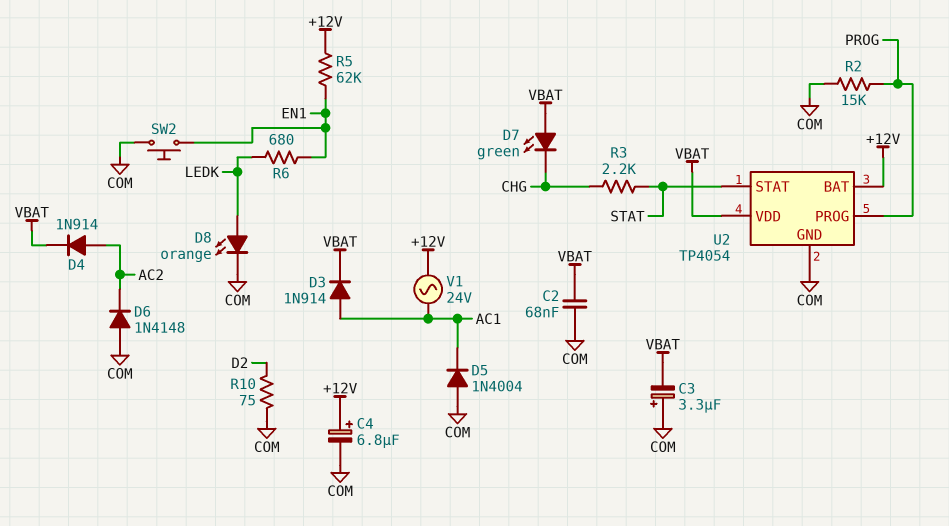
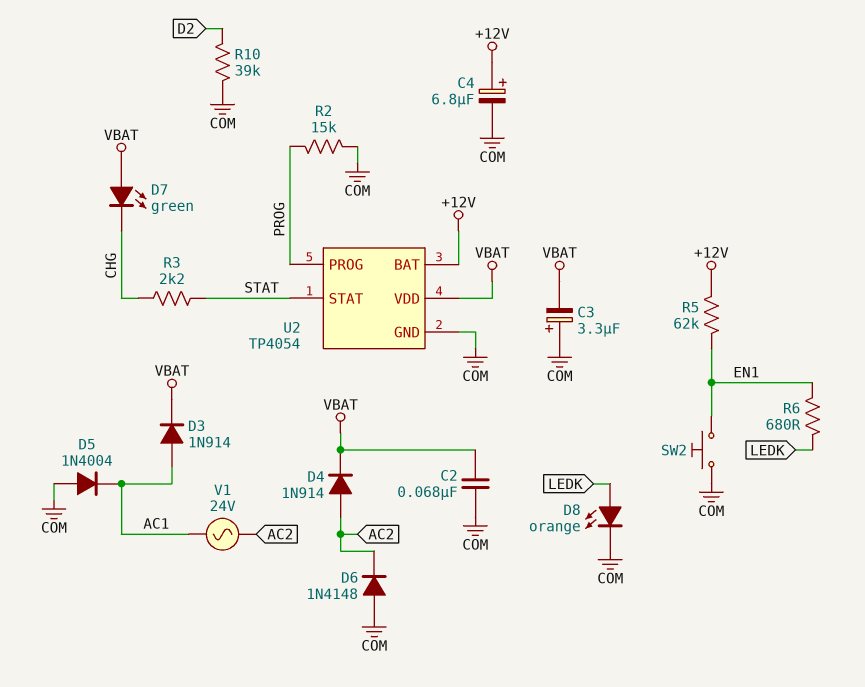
R10: 75 (COM, D2) -> 39k (COM, D2)
V1: AC 24V (+12V, AC1) -> AC 24V (AC1, AC2)

